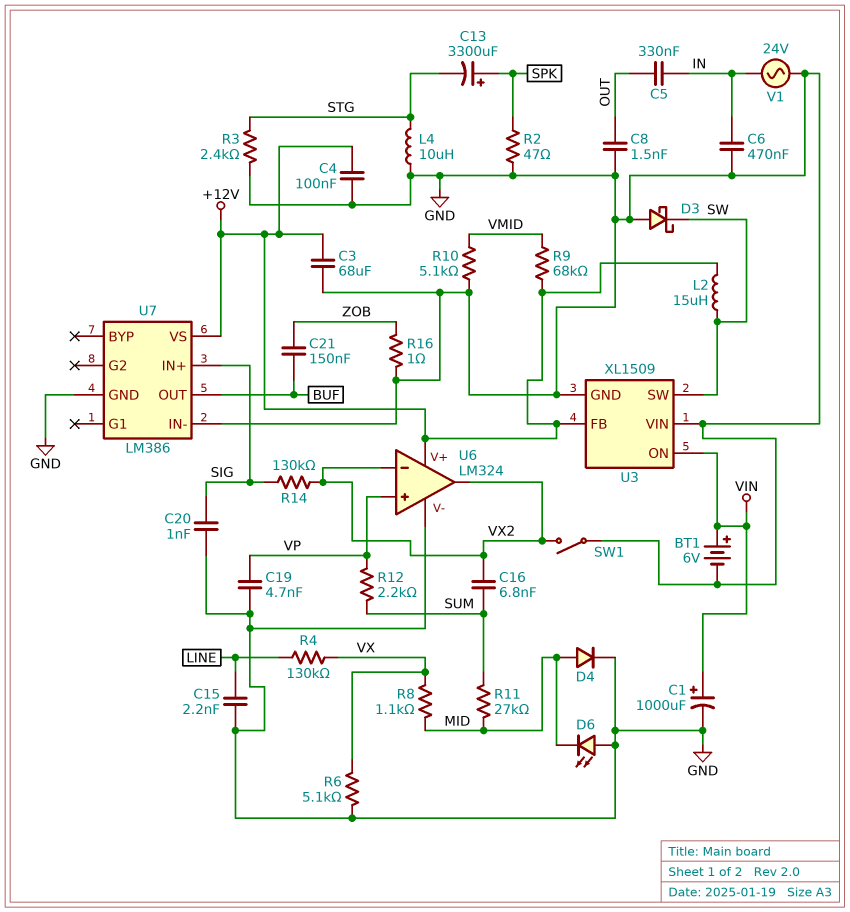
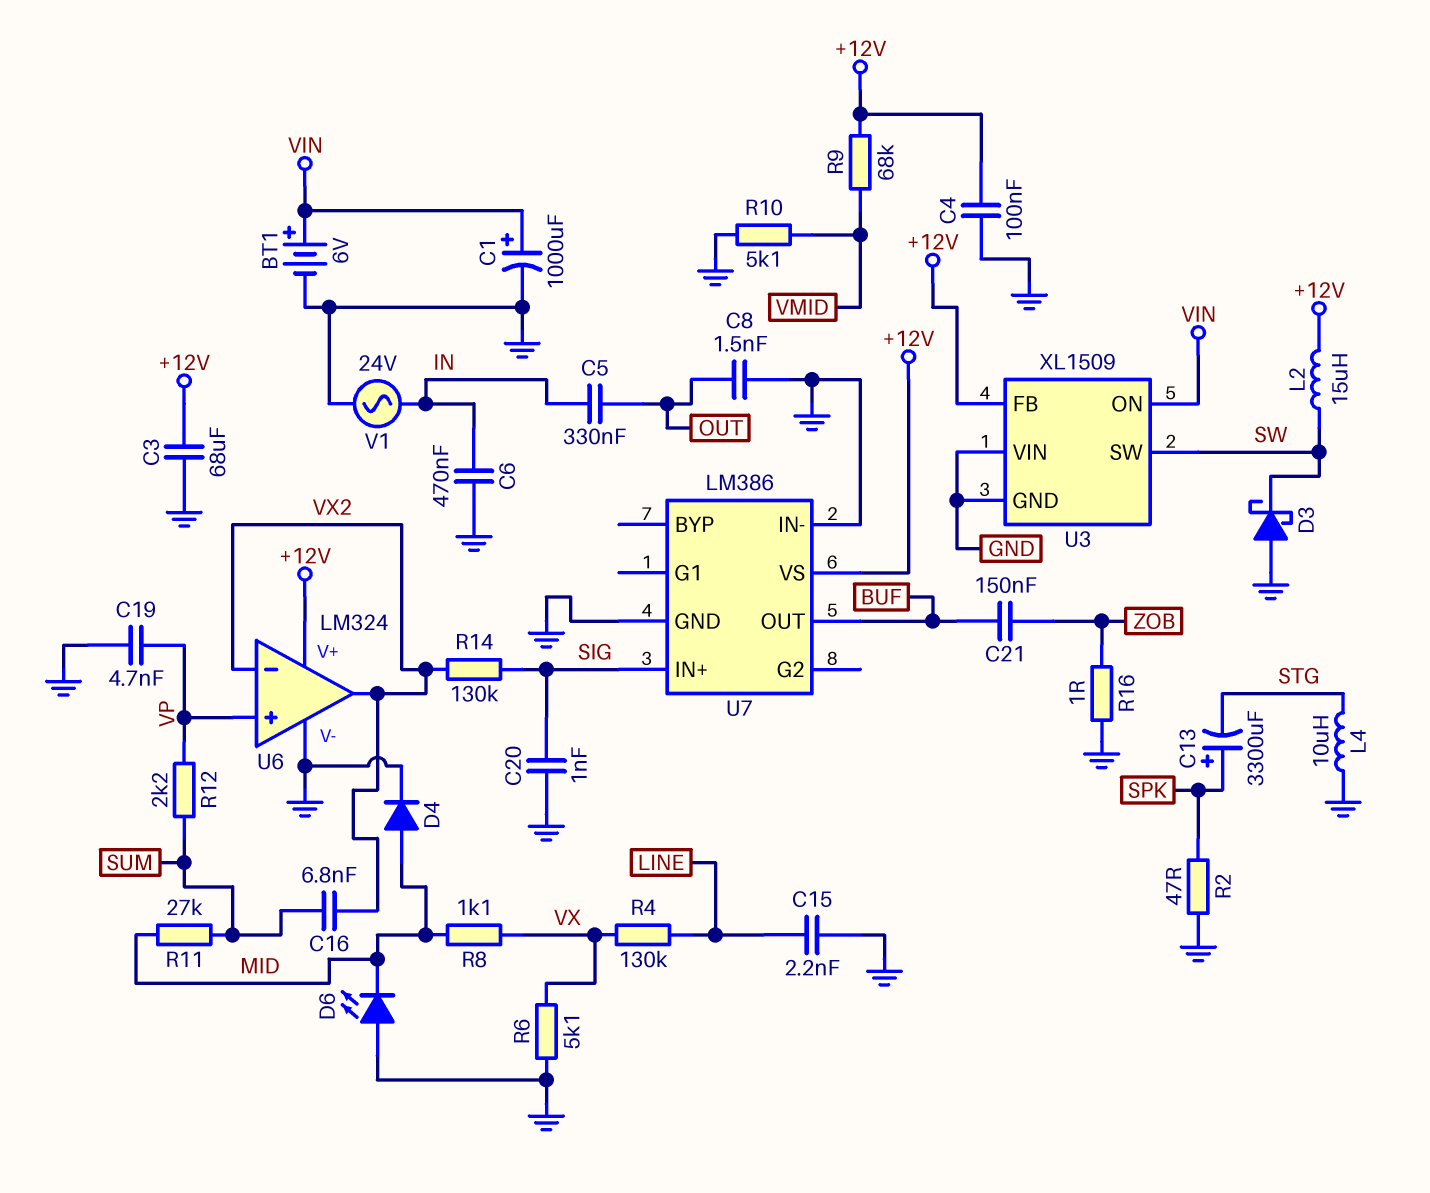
R3: 2.4k (GND, STG) -> none
SW1: switch (GND, VX2) -> none

